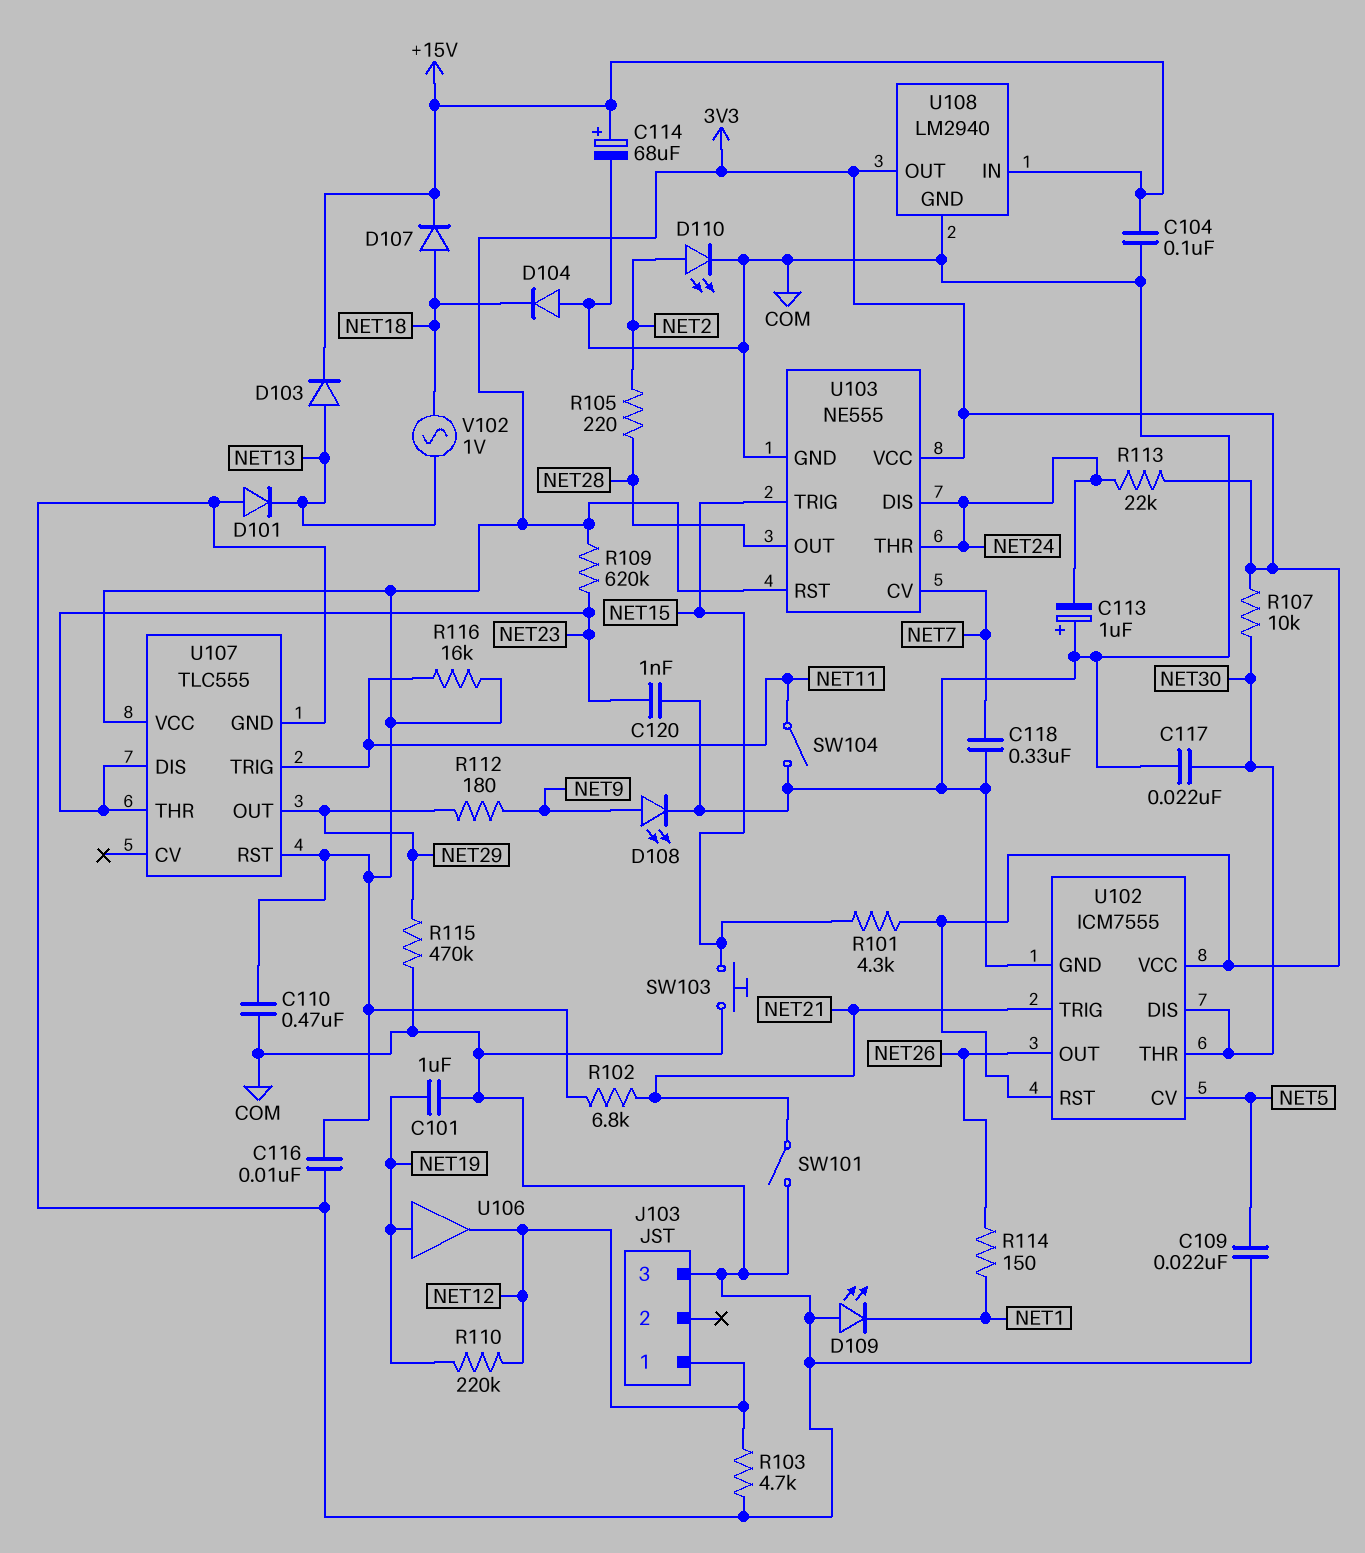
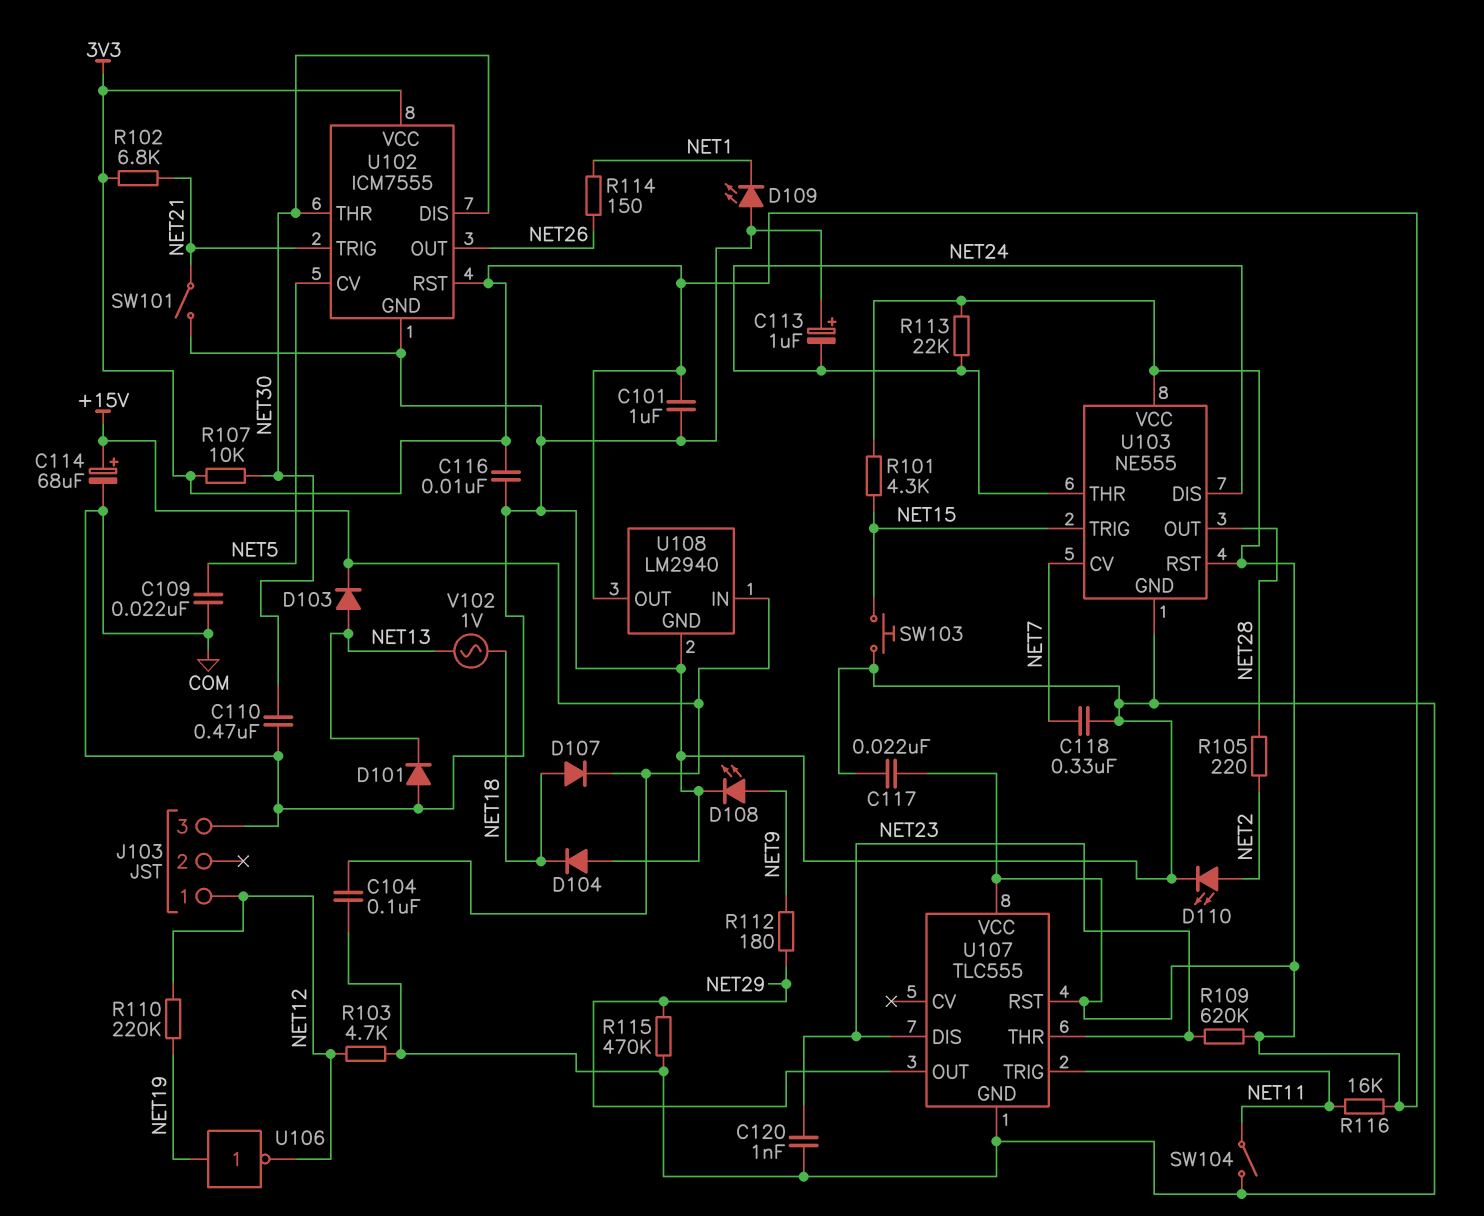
C101: 1uF (COM, NET19) -> 1uF (3V3, COM)
C110: 470nF (3V3, COM) -> 470nF (COM, NET30)
C117: 22nF (COM, NET30) -> 22nF (3V3, COM)
U106: buffer (in NET19, out NET12) -> NOT (in NET19, out NET12)

